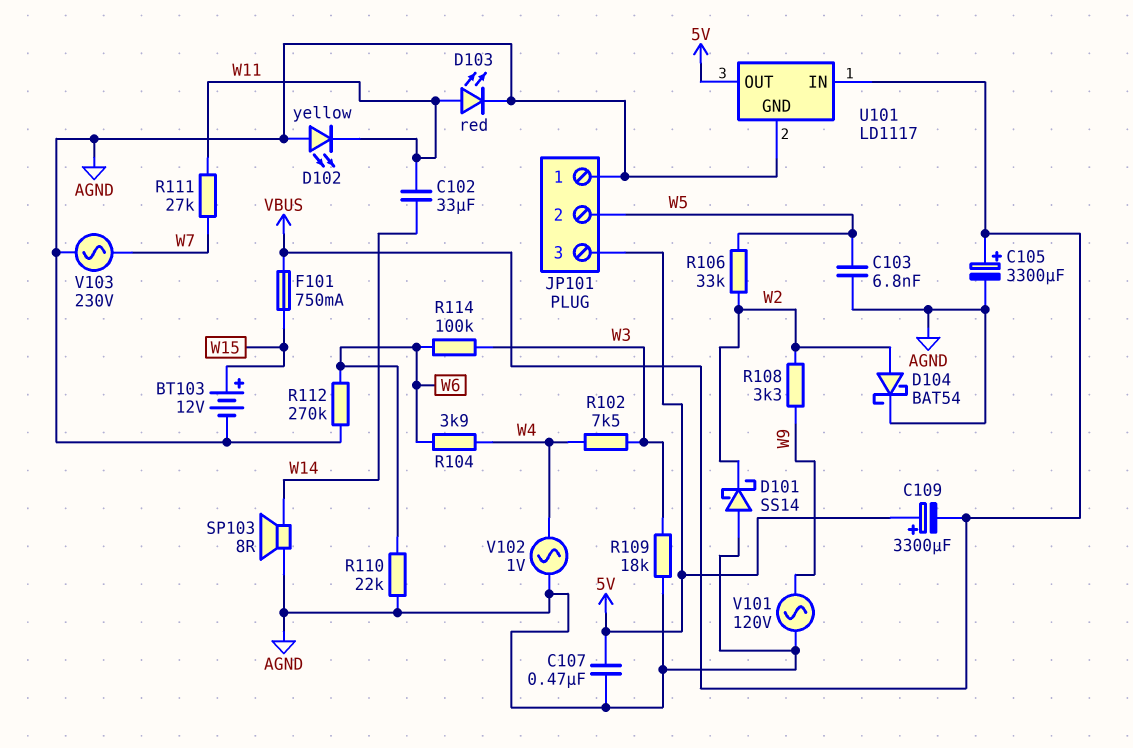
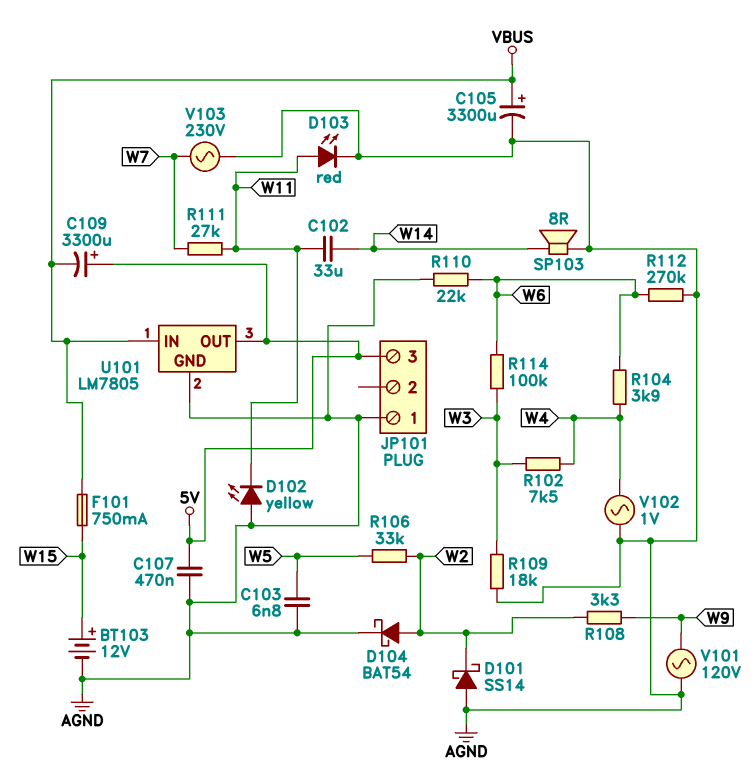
JP101 pin 2: W5 -> none
U101: LD1117 -> LM7805

